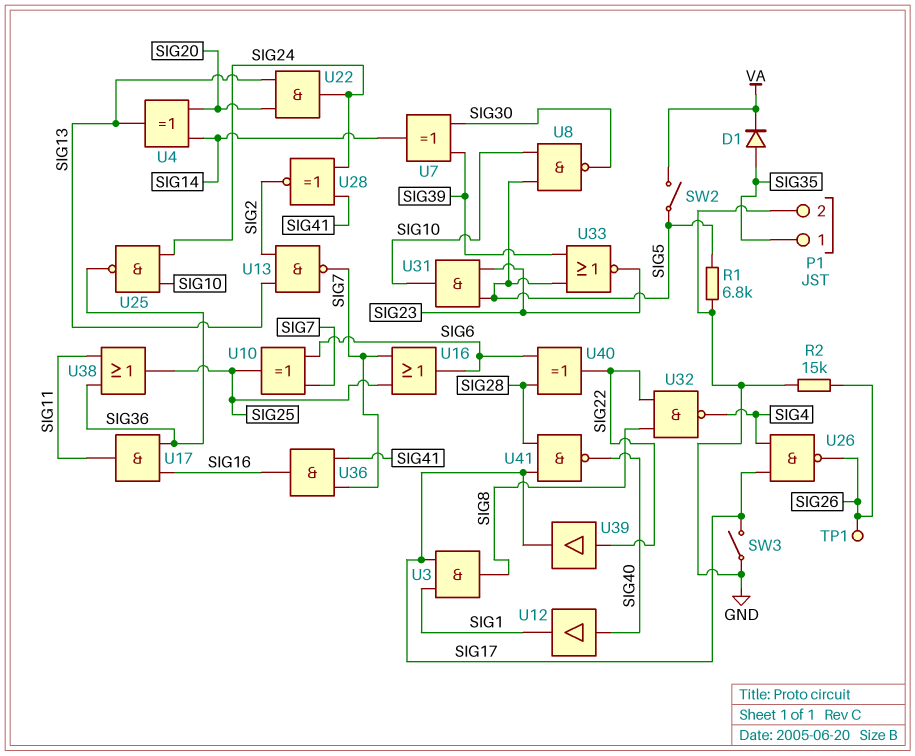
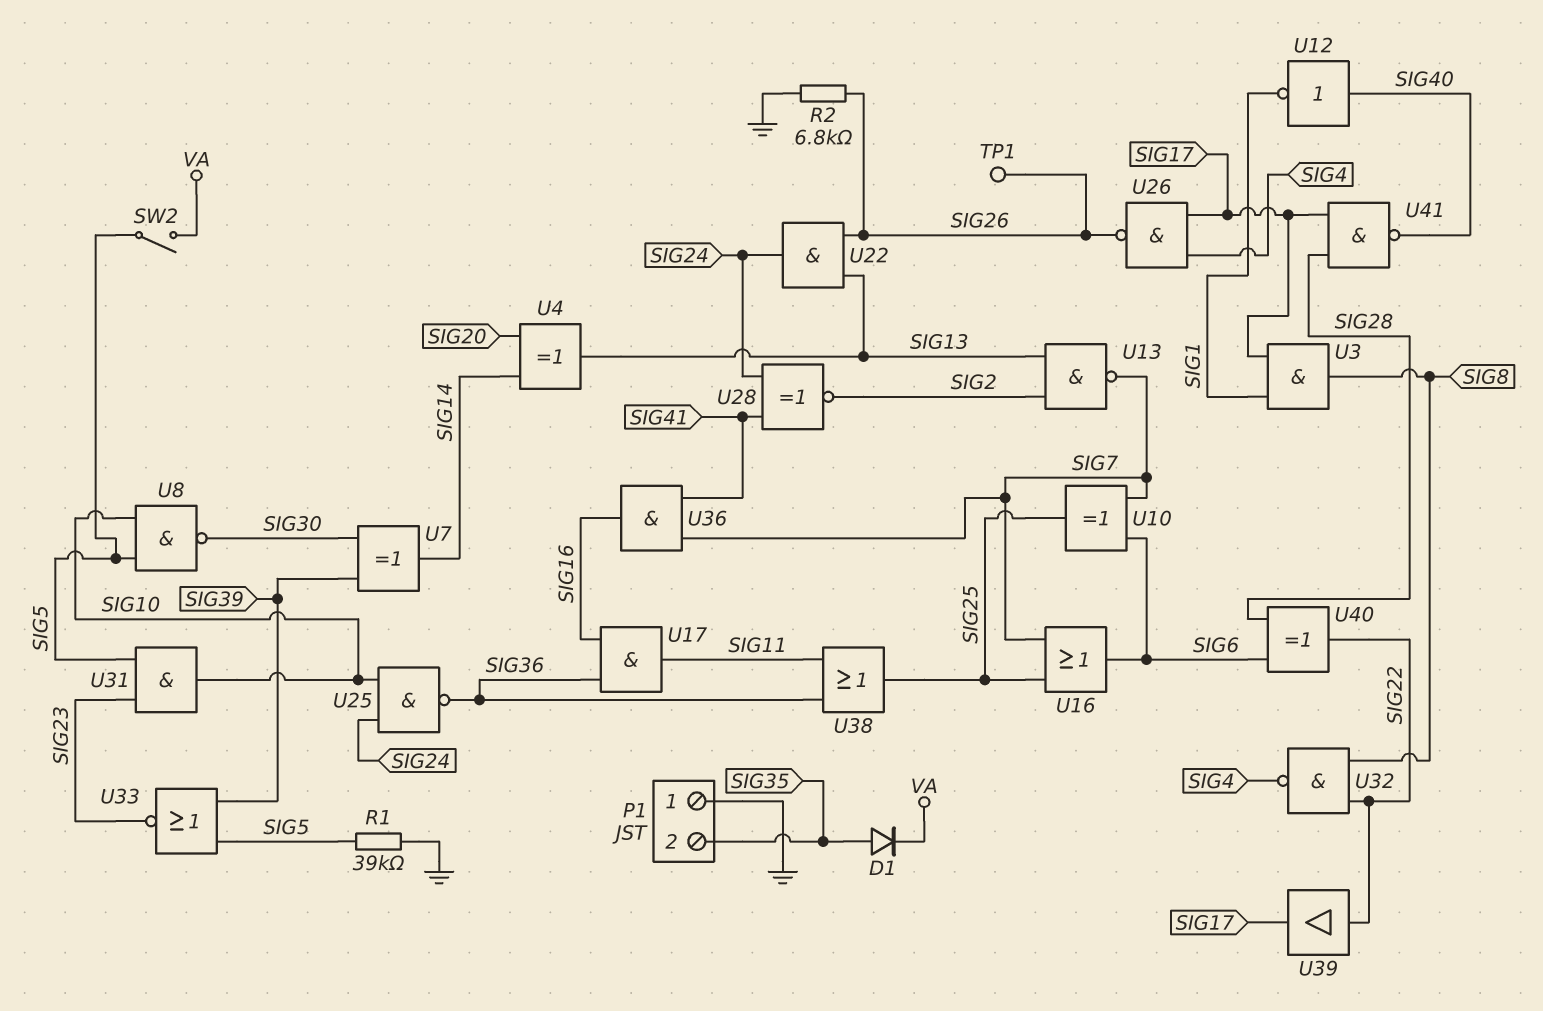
P1 pin 1: SIG35 -> GND
P1 pin 2: GND -> SIG35
R1: 6.8k (GND, SIG5) -> 39k (GND, SIG5)
R2: 15k (GND, SIG26) -> 6.8k (GND, SIG26)
SW3: switch (GND, SIG17) -> none
U12: buffer (in SIG40, out SIG1) -> NOT (in SIG40, out SIG1)
U22: AND (in SIG13, in SIG20, out SIG24) -> AND (in SIG13, in SIG26, out SIG24)

